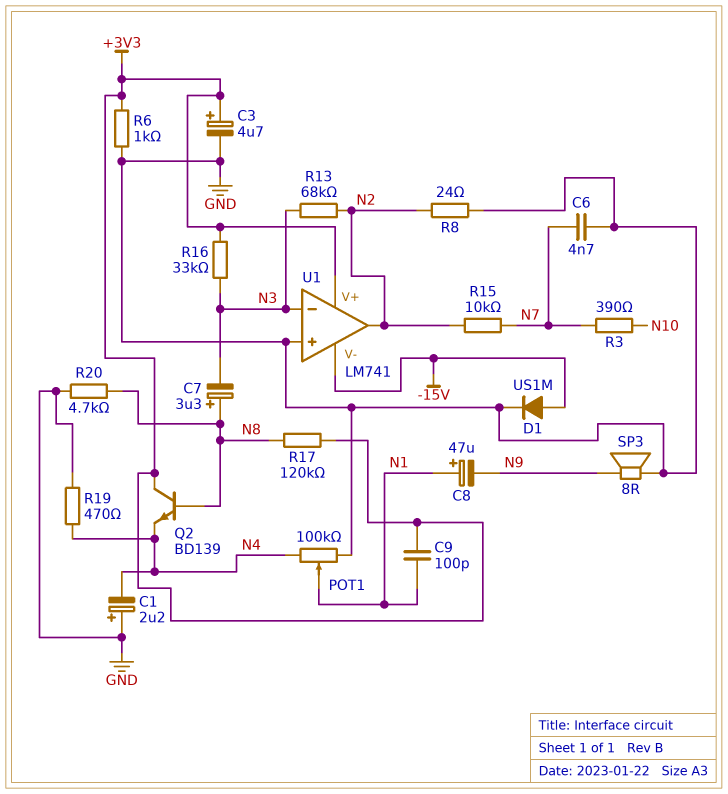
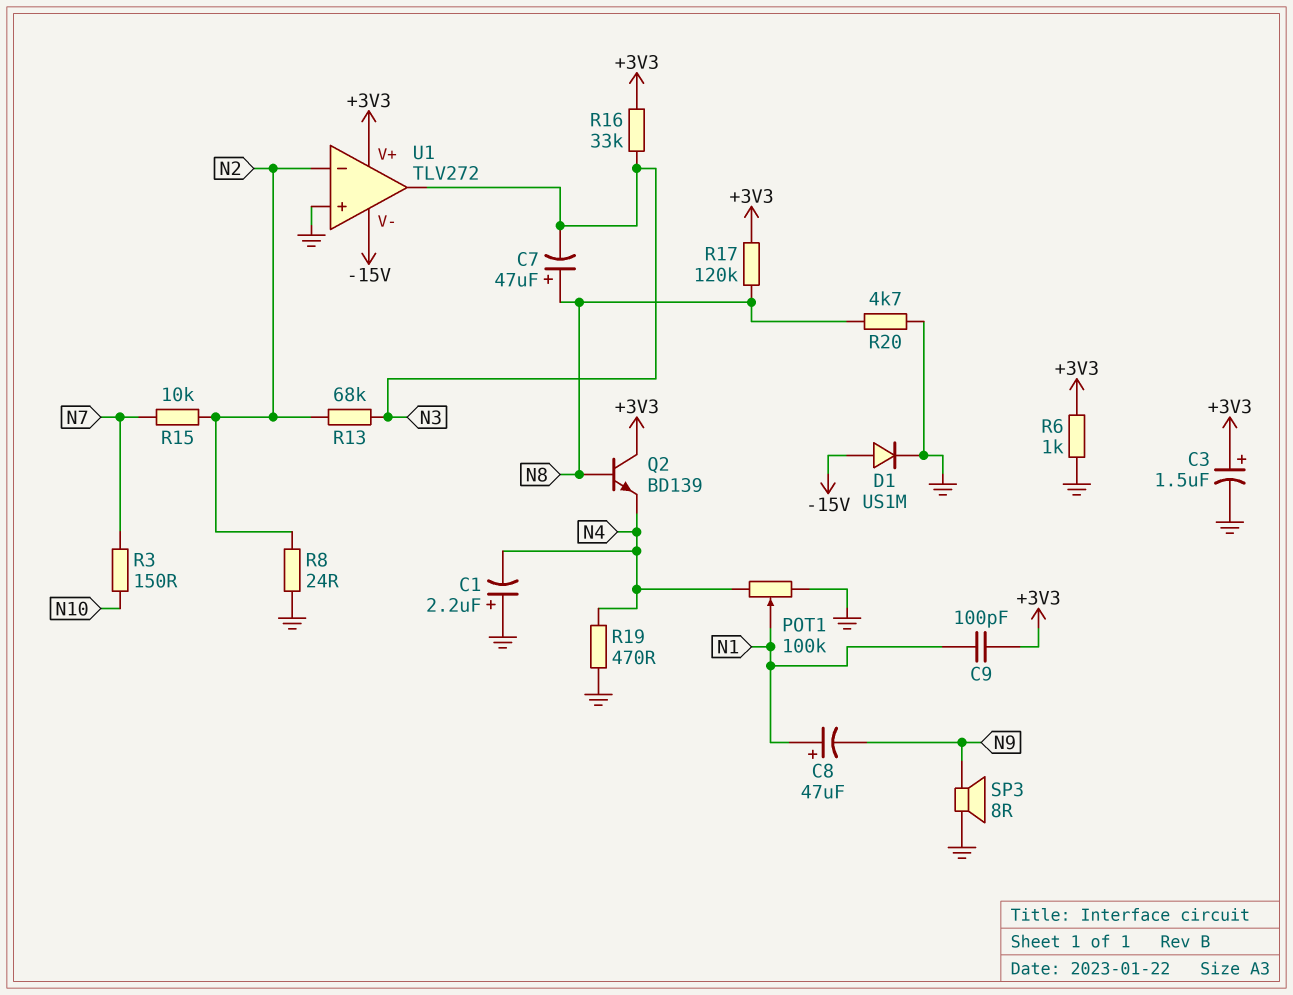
C3: 4.7uF (plus +3V3, minus GND) -> 1.5uF (plus +3V3, minus GND)
C6: 4.7nF (GND, N7) -> none
C7: 3.3uF (plus N8, minus N3) -> 47uF (plus N8, minus N3)
R3: 390 (N7, N10) -> 150 (N7, N10)
U1: LM741 -> TLV272
U1 pin in-: N3 -> N2
U1 pin out: N2 -> N3

